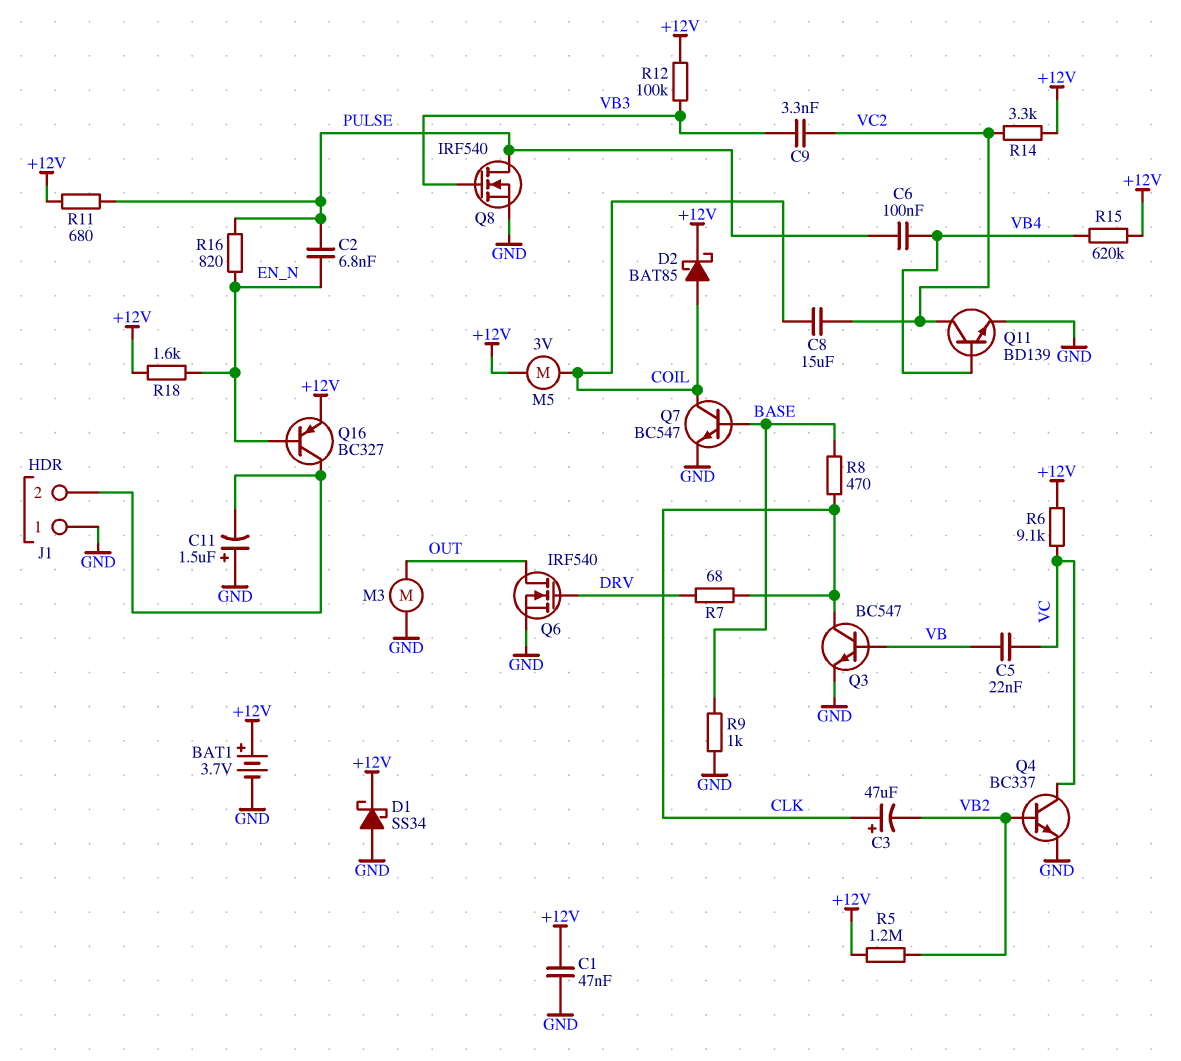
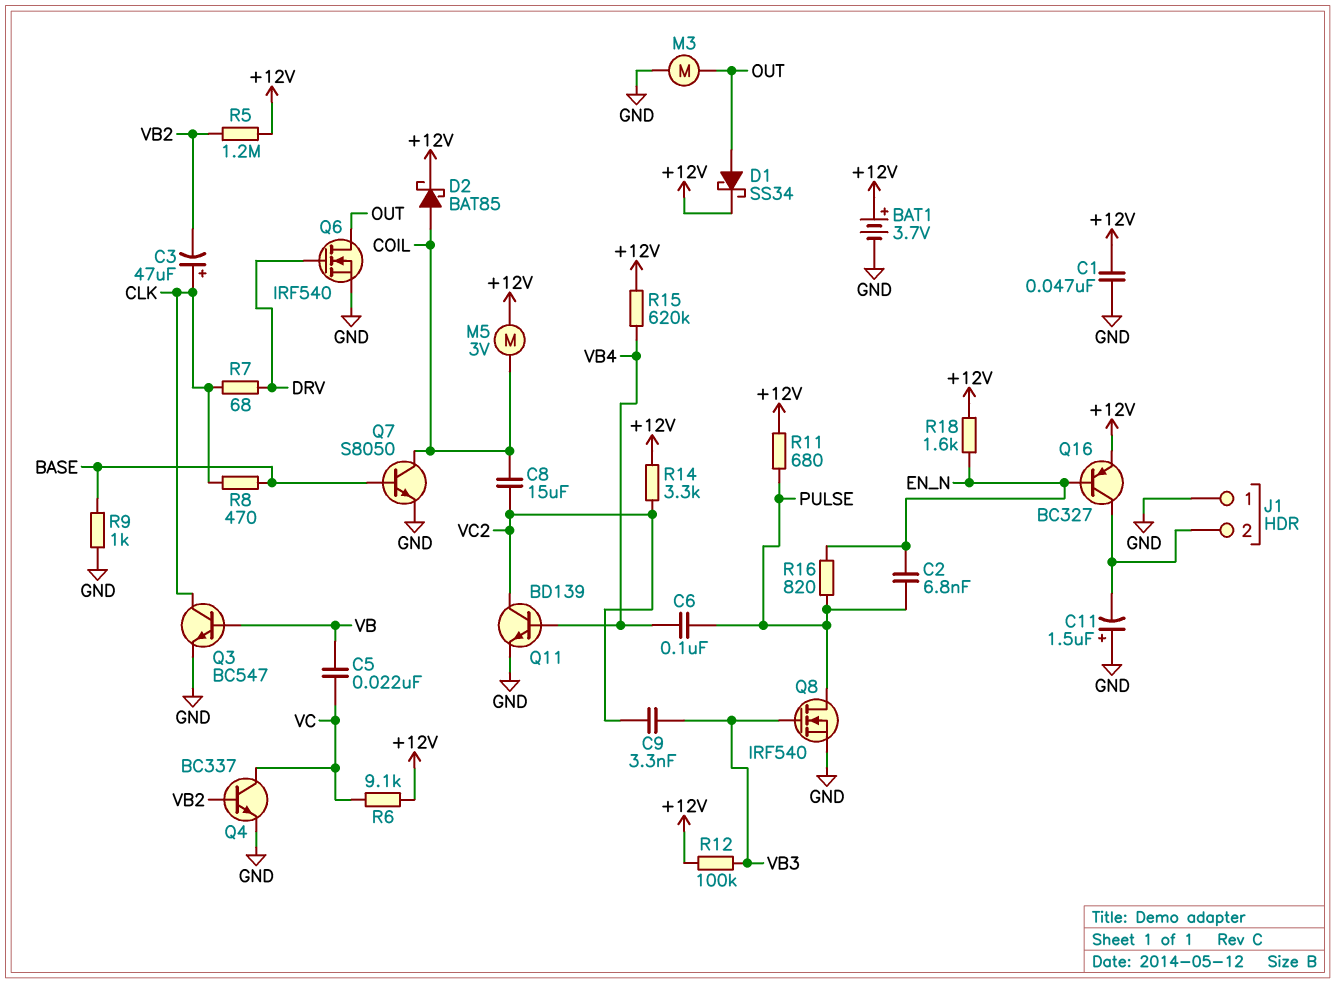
D1: schottky SS34 (A GND, K +12V) -> schottky SS34 (A OUT, K +12V)
Q7: NPN BC547 (B BASE, C COIL, E GND) -> NPN S8050 (B BASE, C COIL, E GND)

